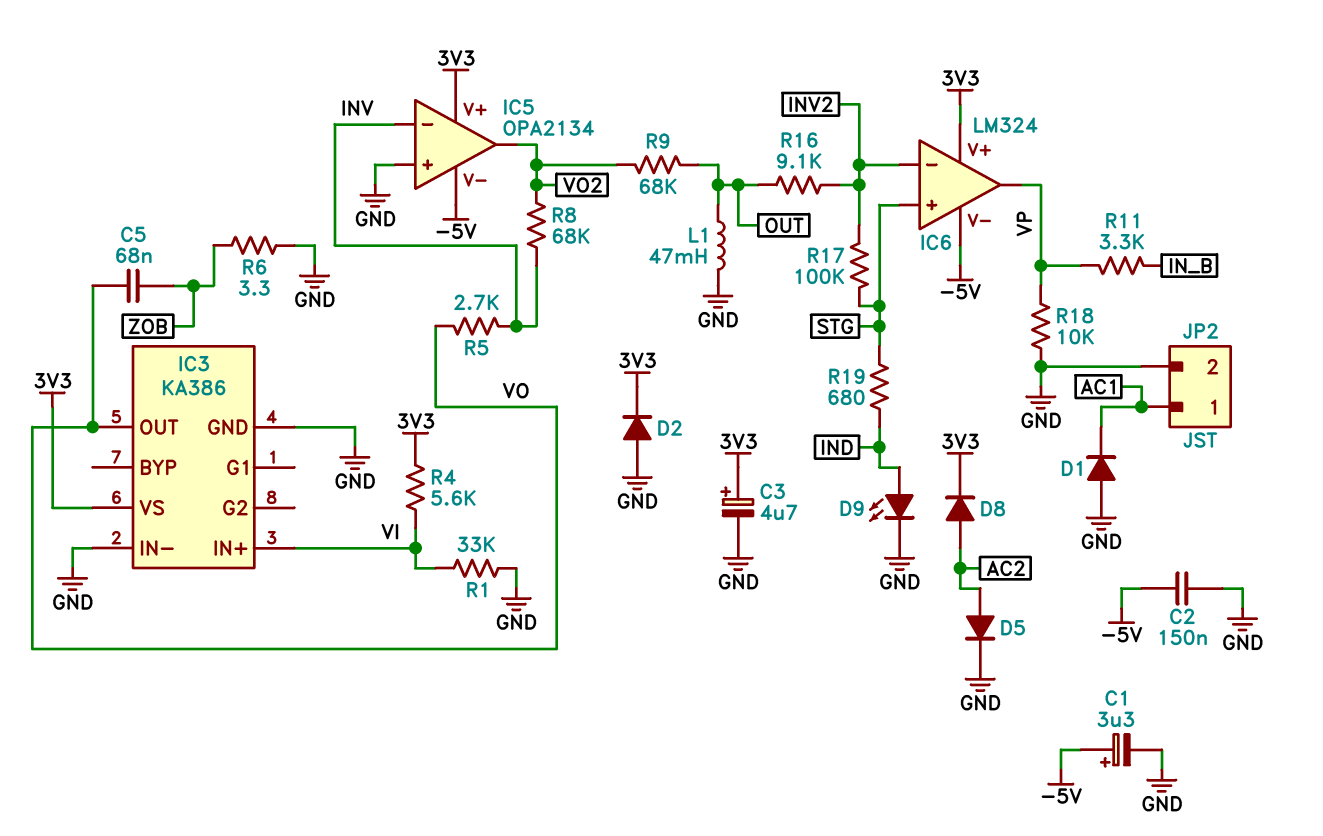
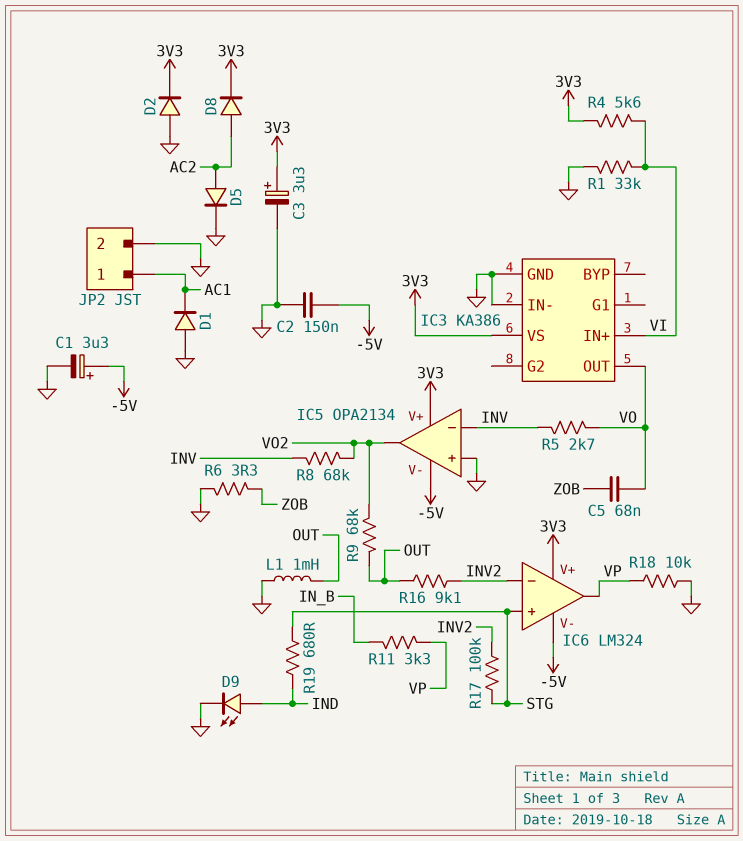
C3: 4.7uF (plus 3V3, minus GND) -> 3.3uF (plus 3V3, minus GND)
L1: 47mH (GND, OUT) -> 1mH (GND, OUT)

